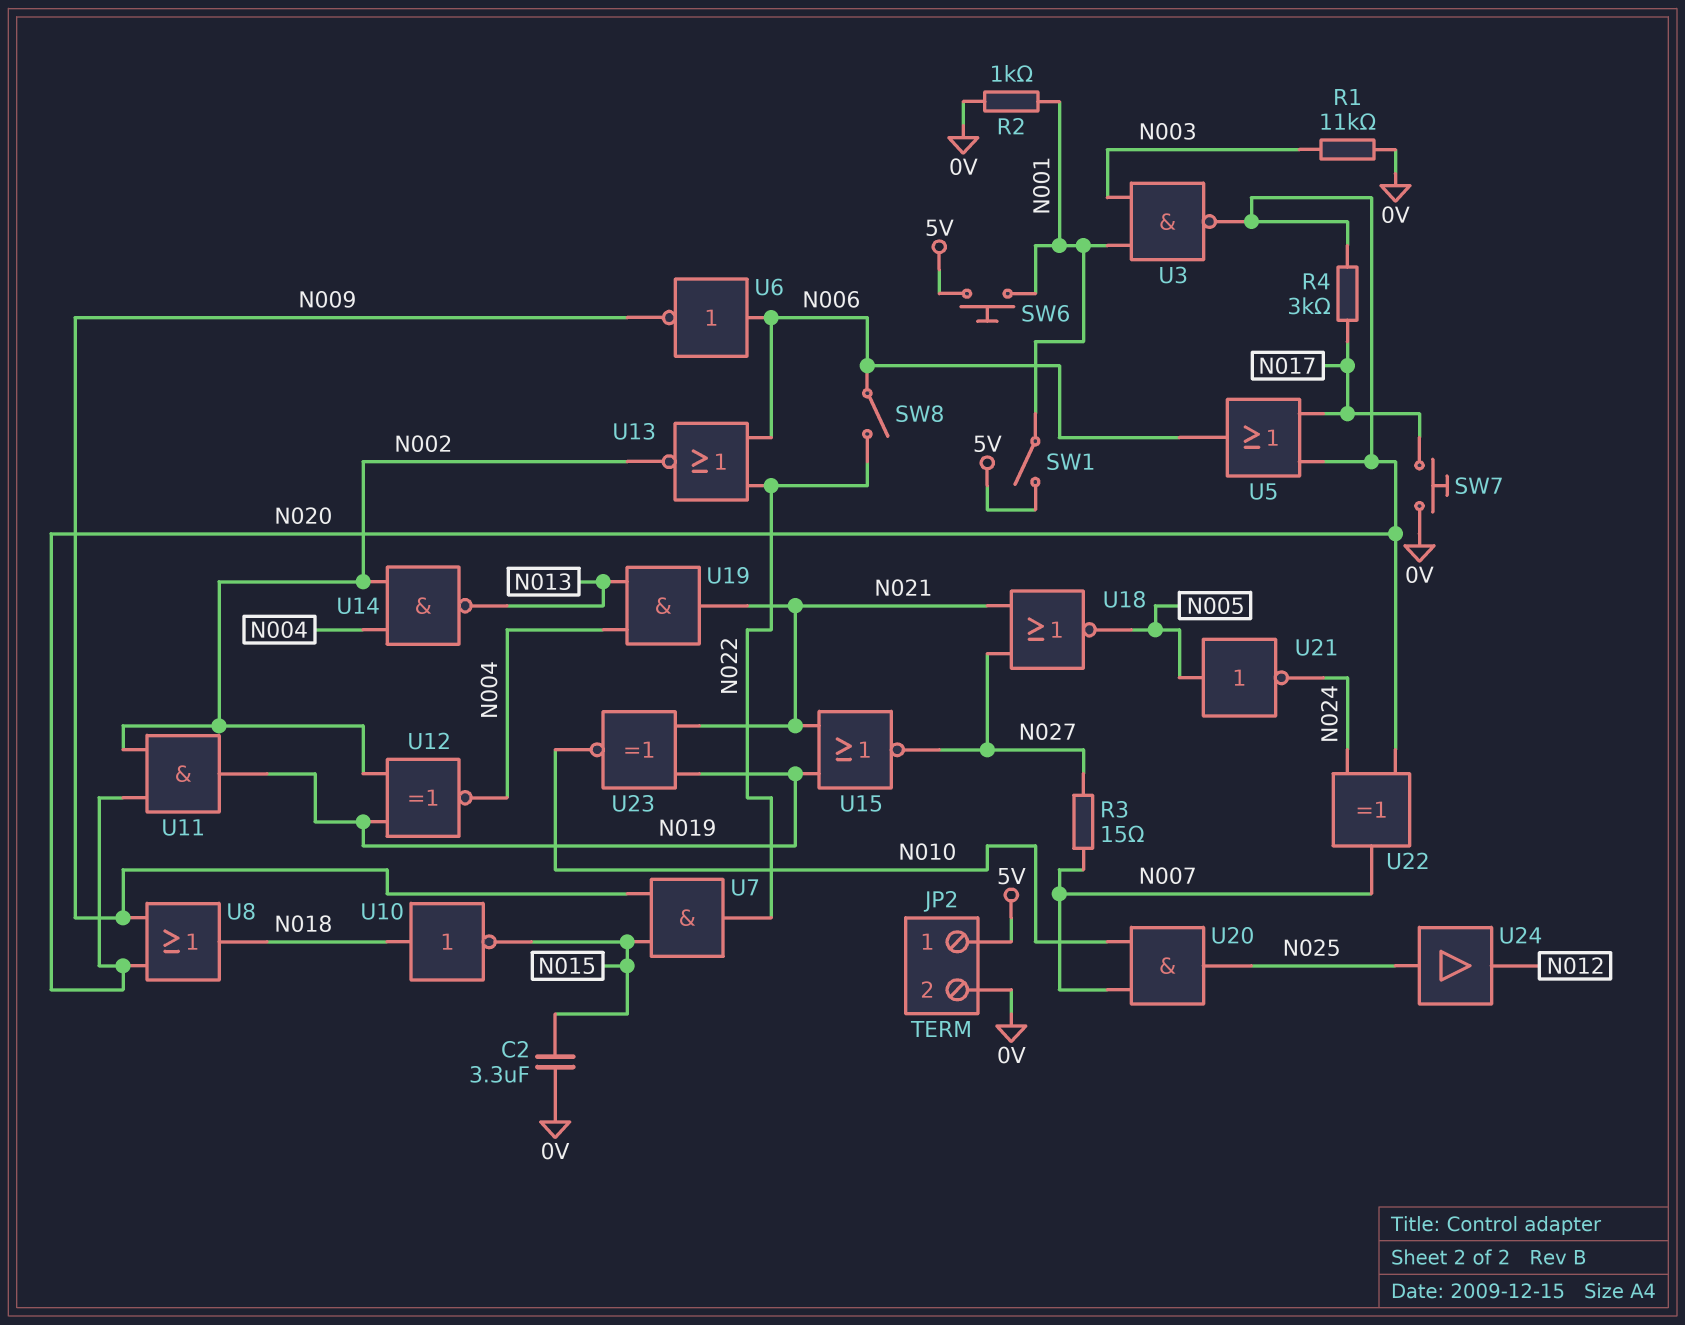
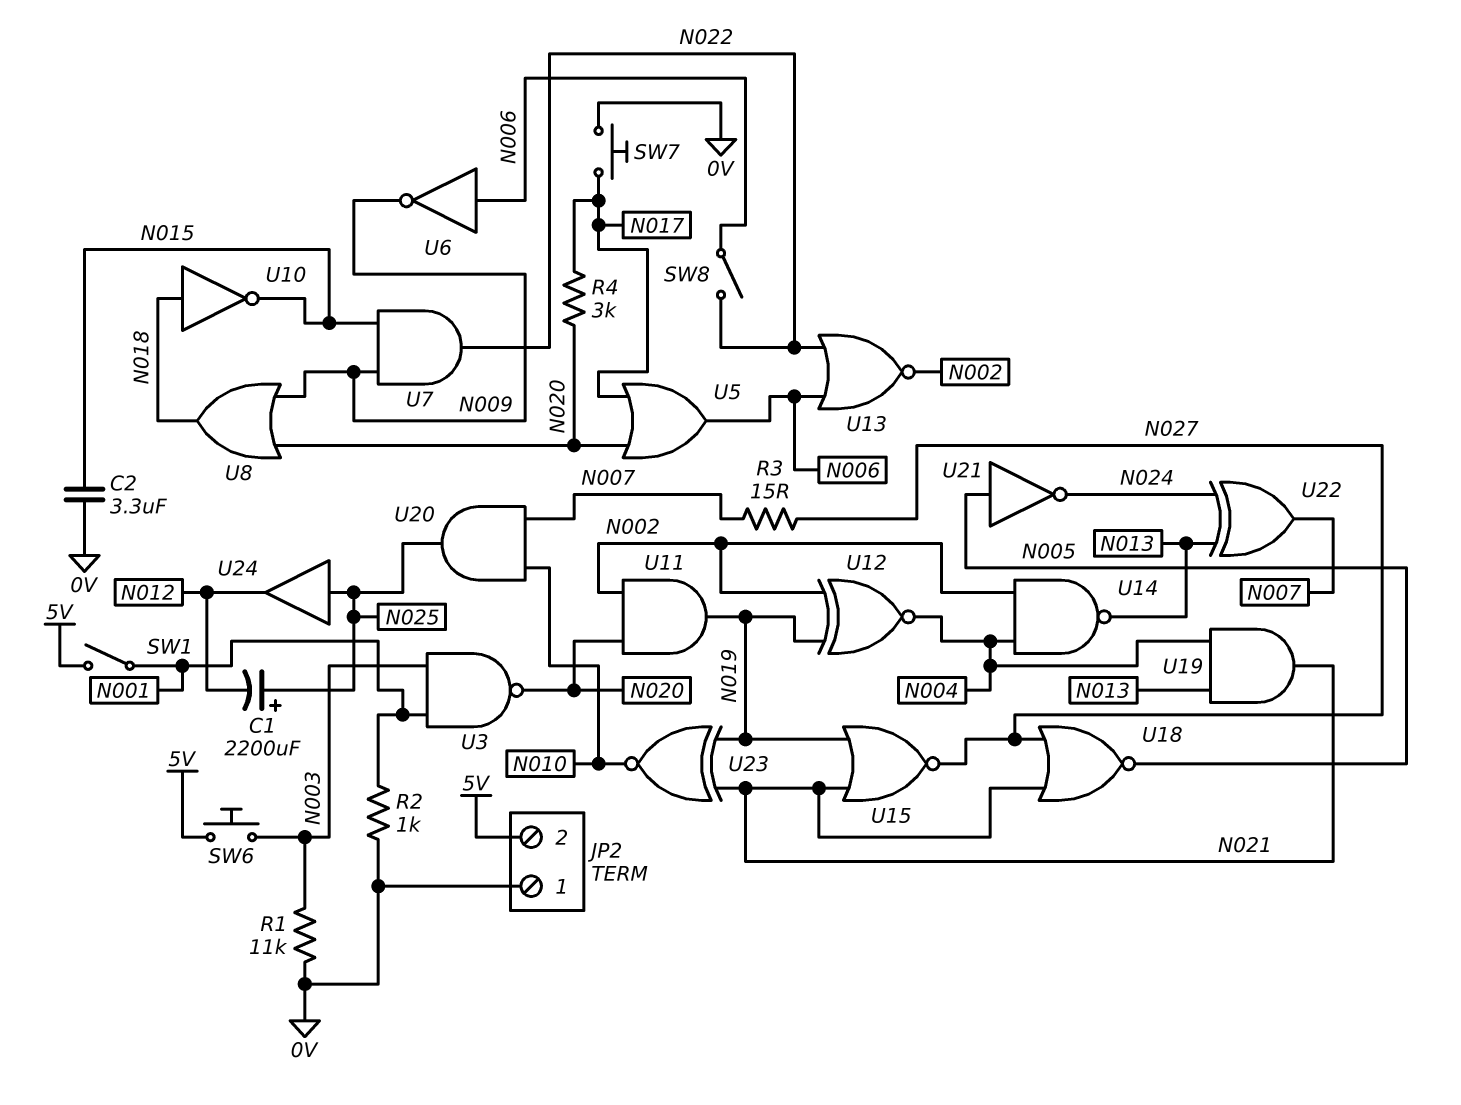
C1: none -> 2200uF (plus N025, minus N012)
JP2 pin 1: 5V -> 0V
JP2 pin 2: 0V -> 5V
SW6: button (5V, N001) -> button (5V, N003)
U22: XOR (in N020, in N024, out N007) -> XOR (in N013, in N024, out N007)

